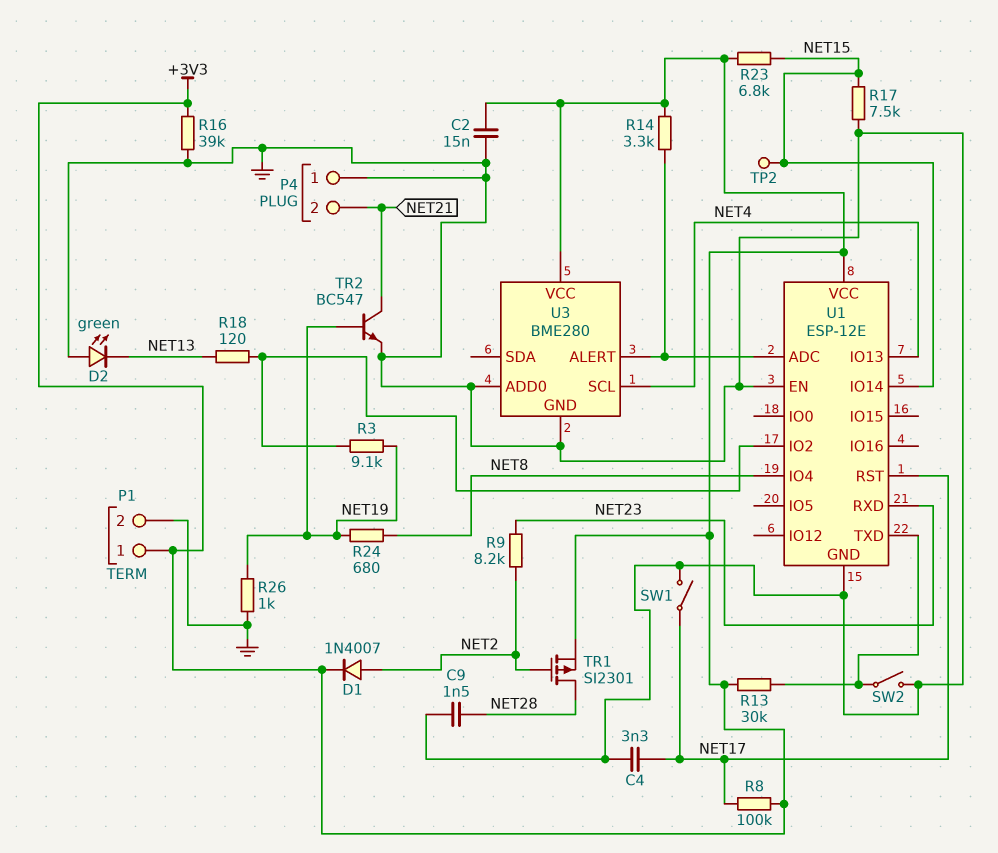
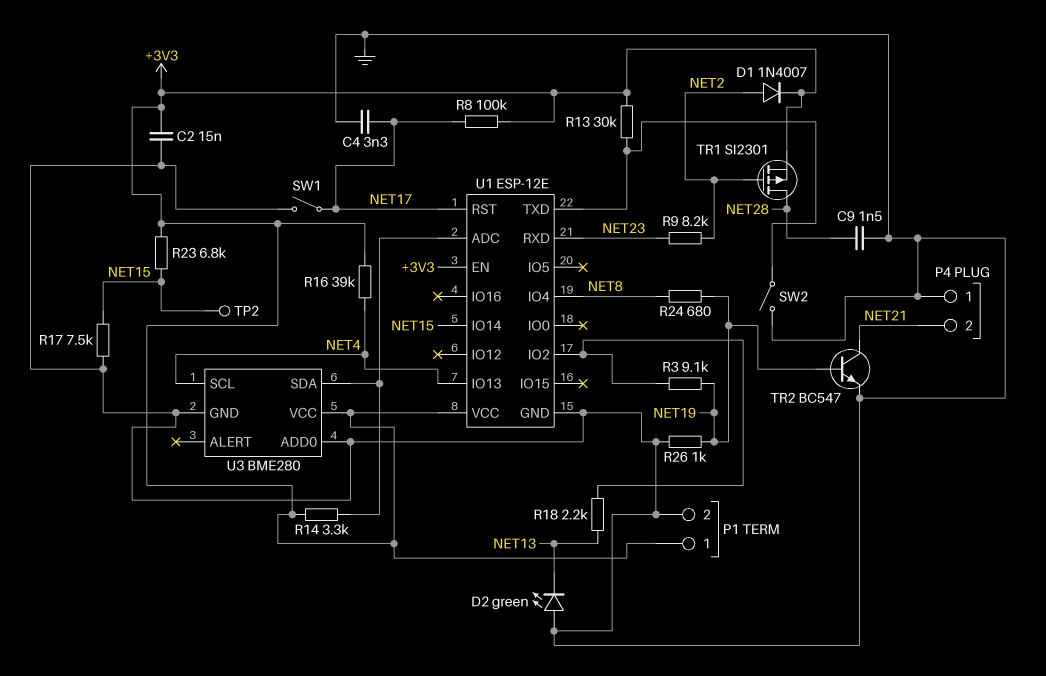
R16: 39k (+3V3, GND) -> 39k (+3V3, NET4)
R18: 120 (NET13, U1/IO2) -> 2.2k (NET13, U1/IO2)
U1 pin EN: GND -> +3V3
U3 pin ALERT: U1/ADC -> none
U3 pin SDA: none -> U1/ADC

